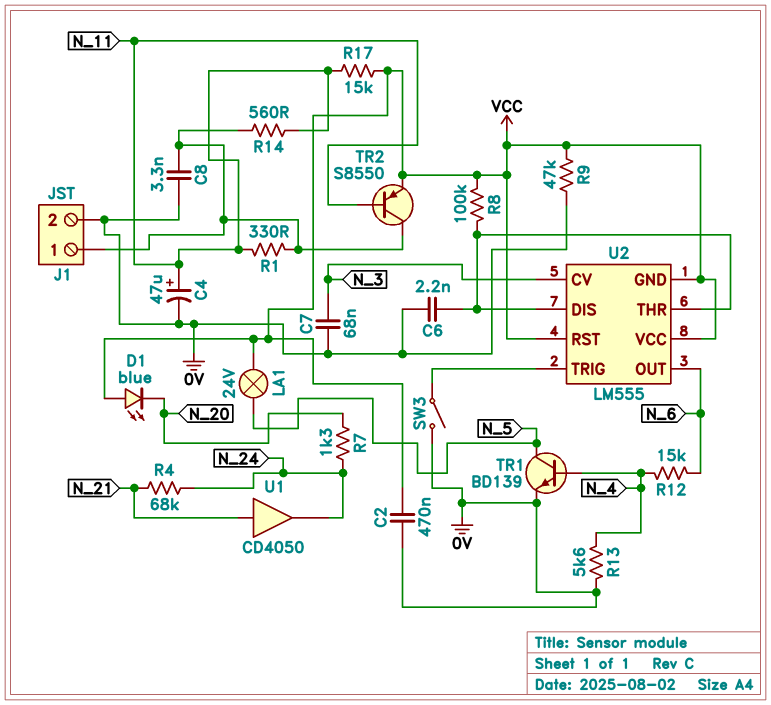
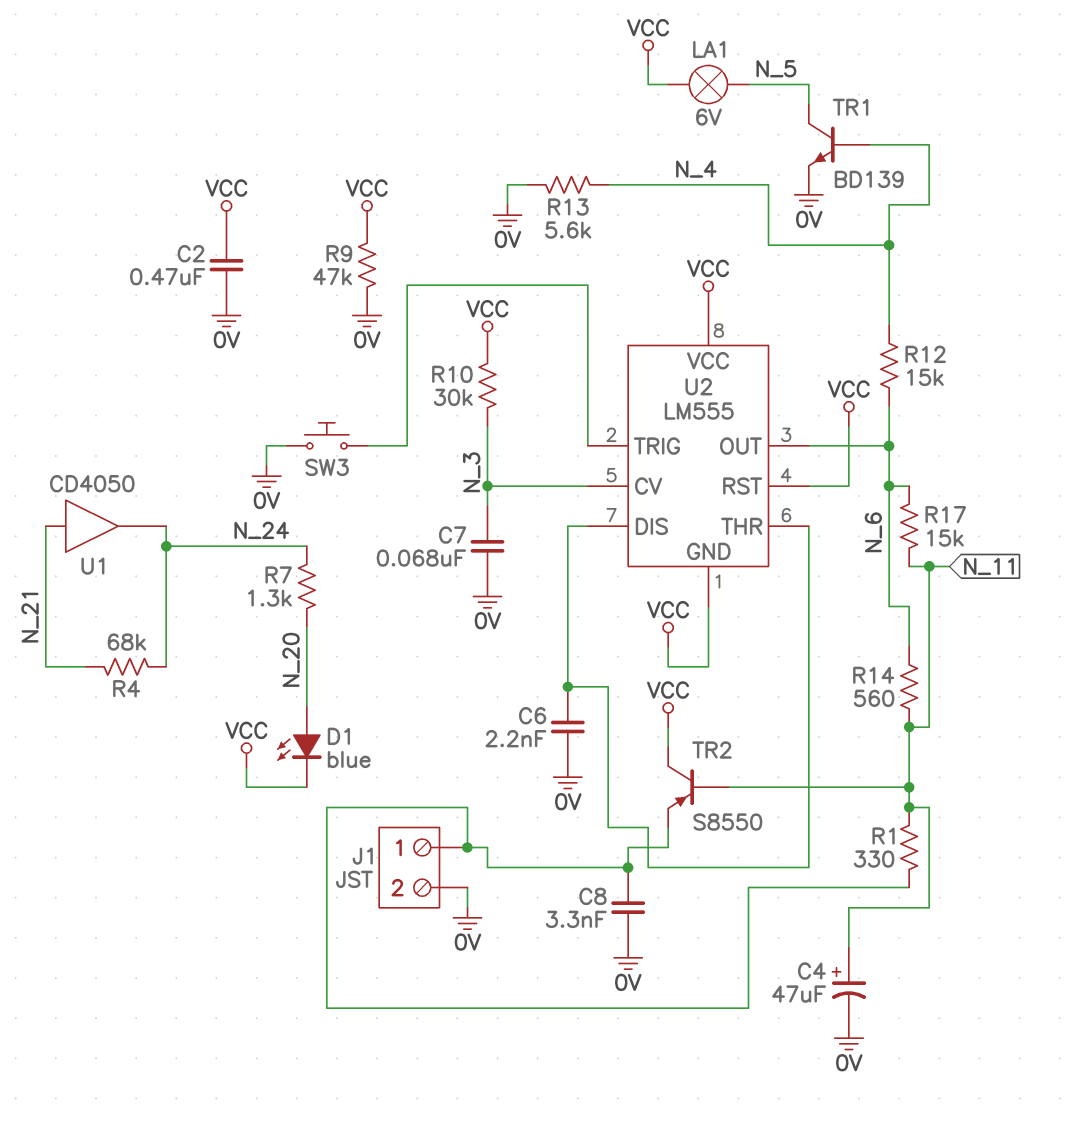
D1: LED blue (A VCC, K N_20) -> LED blue (A N_20, K VCC)
LA1: lamp 24V (N_5, VCC) -> lamp 6V (N_5, VCC)
R8: 100k (U2/DIS, VCC) -> none
R10: none -> 30k (N_3, VCC)
R14: 560 (J1/1, N_11) -> 560 (N_6, N_11)
R17: 15k (N_11, VCC) -> 15k (N_6, N_11)
SW3: switch (0V, U2/TRIG) -> button (0V, U2/TRIG)
TR2: PNP S8550 (B N_11, C J1/1, E VCC) -> PNP S8550 (B N_11, C VCC, E J1/1)

